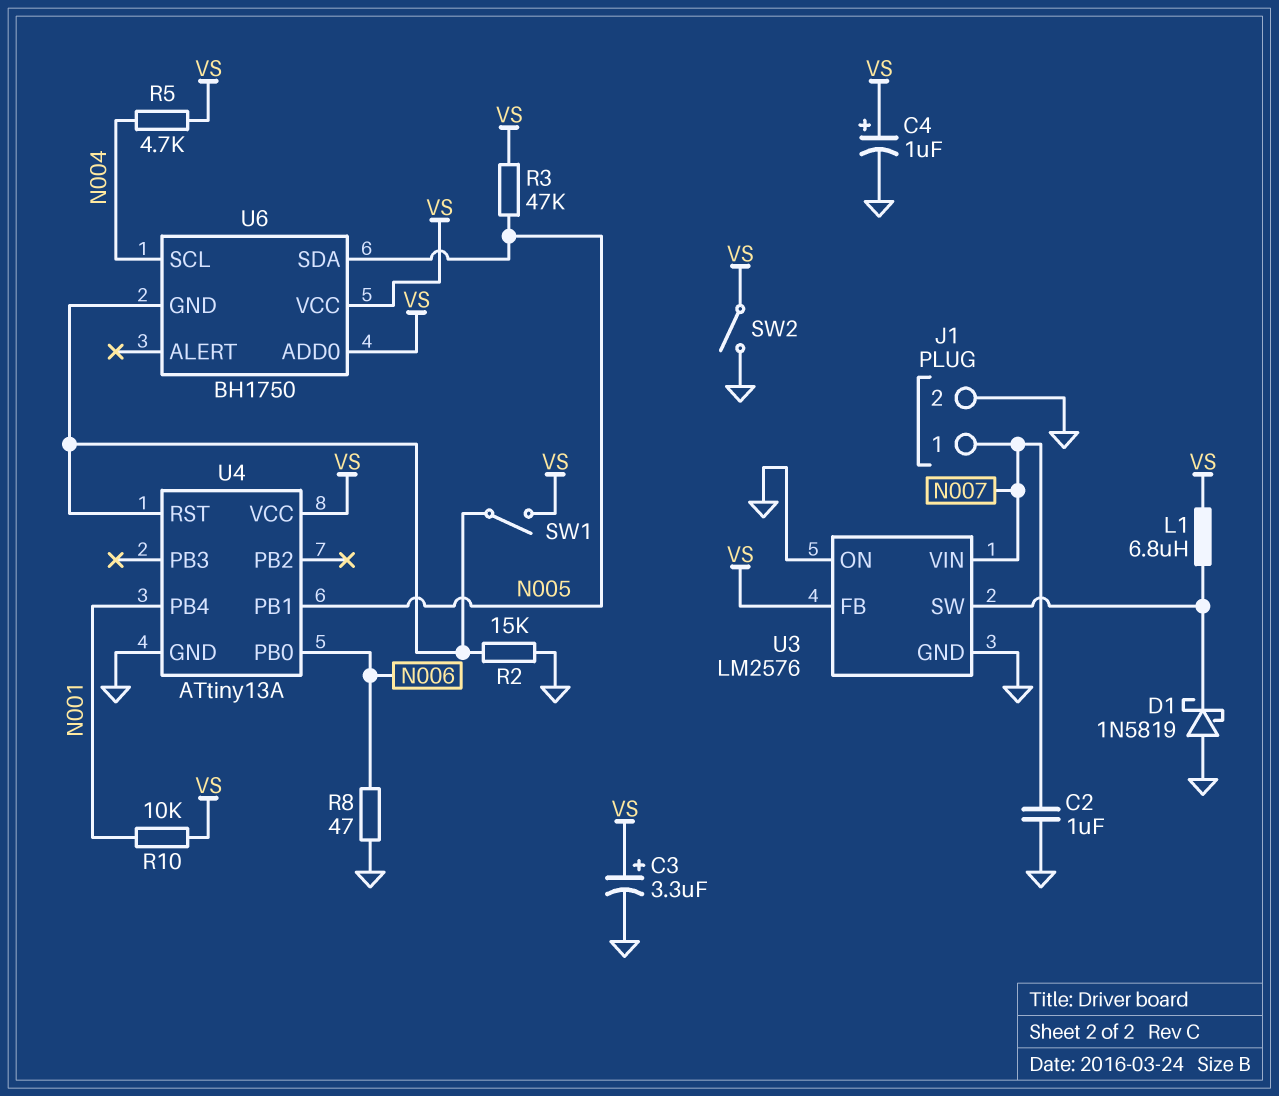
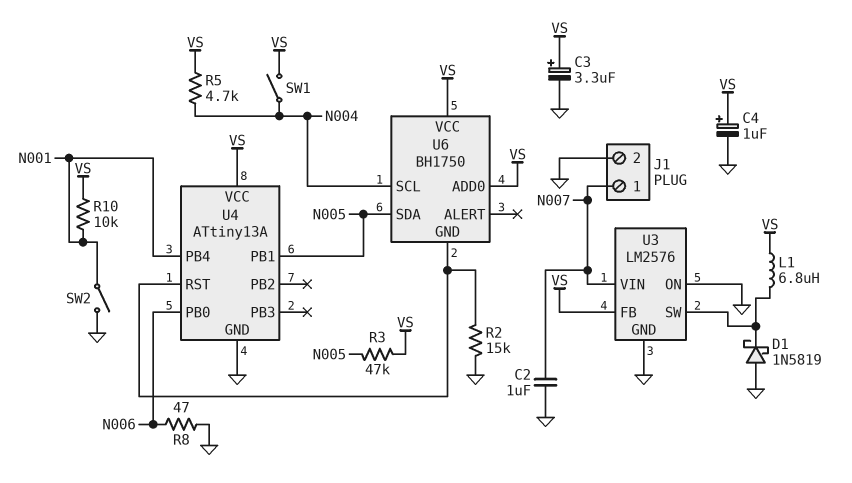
SW1: switch (U4/RST, VS) -> switch (N004, VS)
SW2: switch (GND, VS) -> switch (GND, N001)

